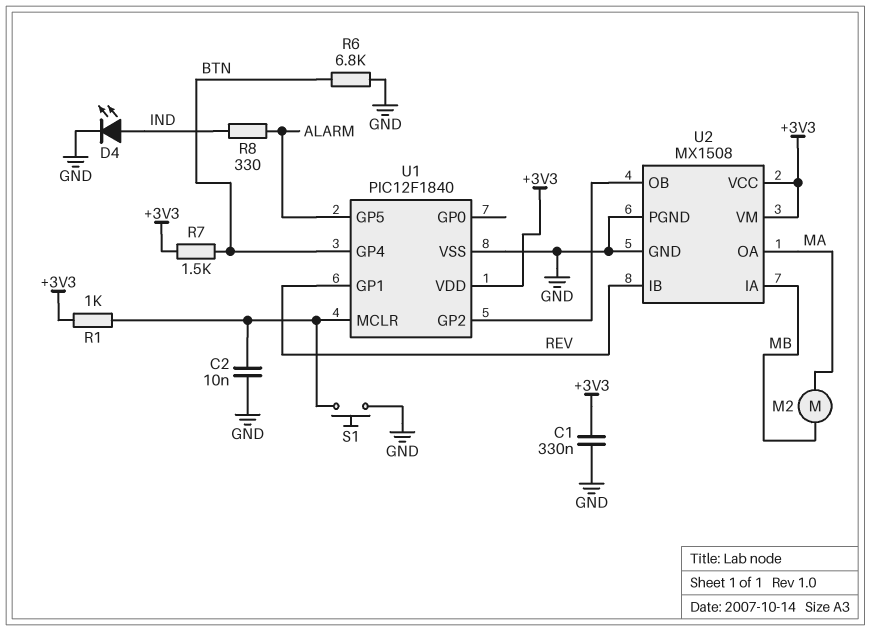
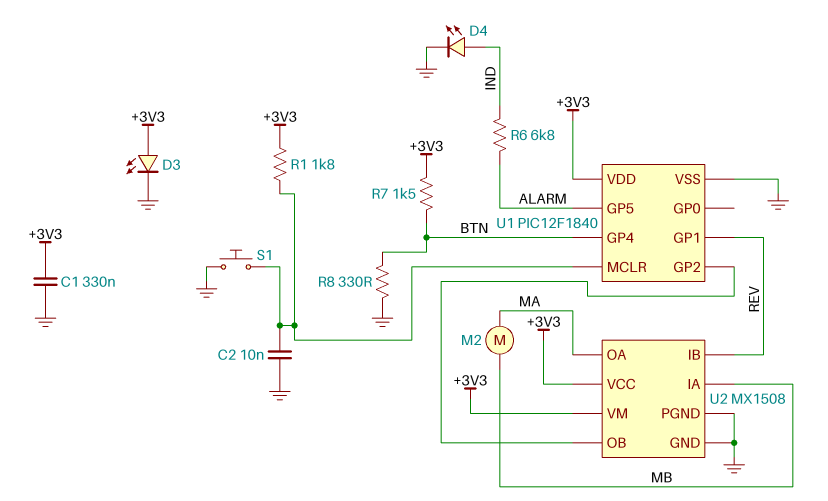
D3: none -> LED (A +3V3, K GND)
R1: 1k (+3V3, U1/MCLR) -> 1.8k (+3V3, U1/MCLR)
R6: 6.8k (BTN, GND) -> 6.8k (ALARM, IND)
R8: 330 (ALARM, IND) -> 330 (BTN, GND)

